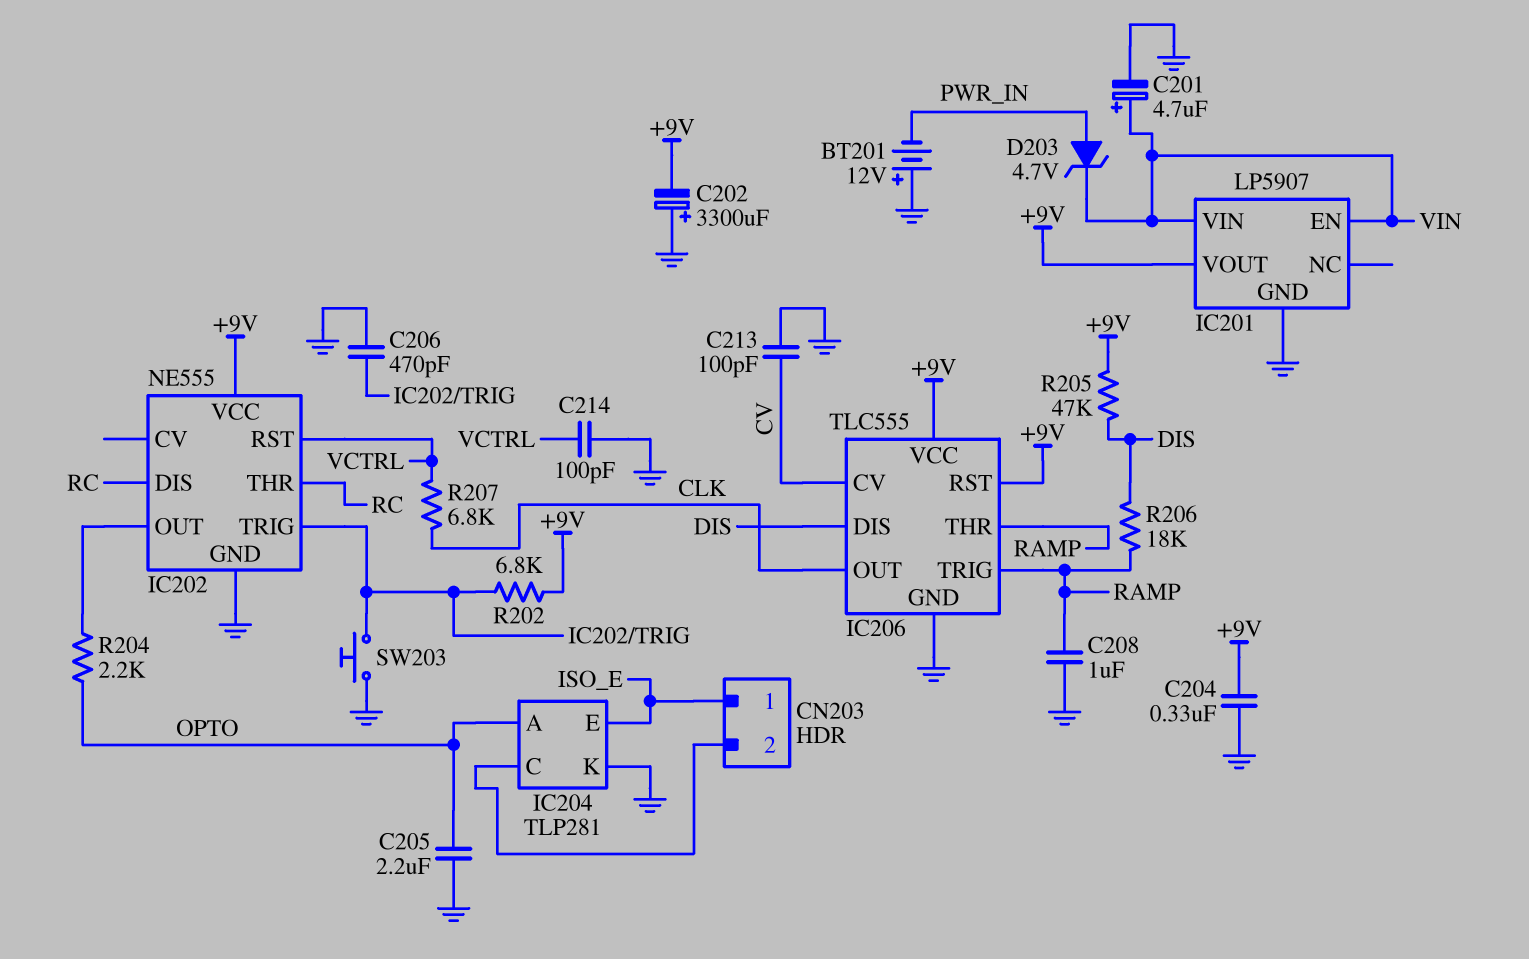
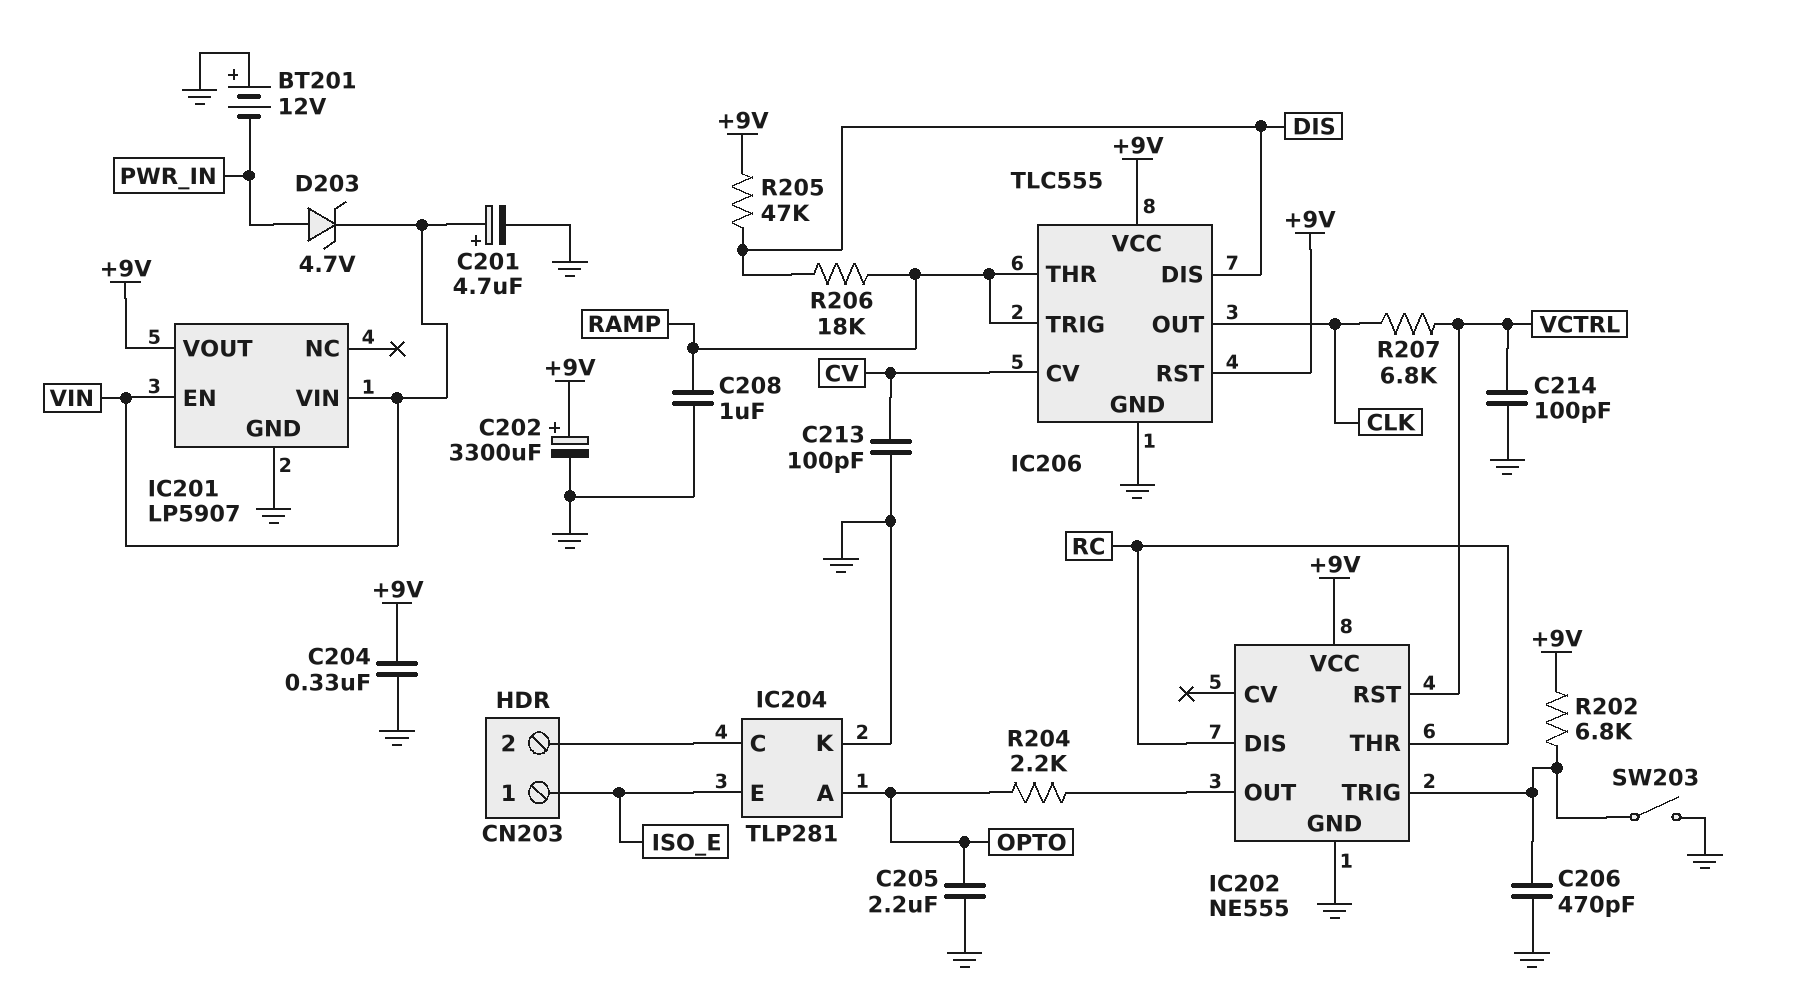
C202: 3300uF (plus GND, minus +9V) -> 3300uF (plus +9V, minus GND)
SW203: button (GND, IC202/TRIG) -> switch (GND, IC202/TRIG)

